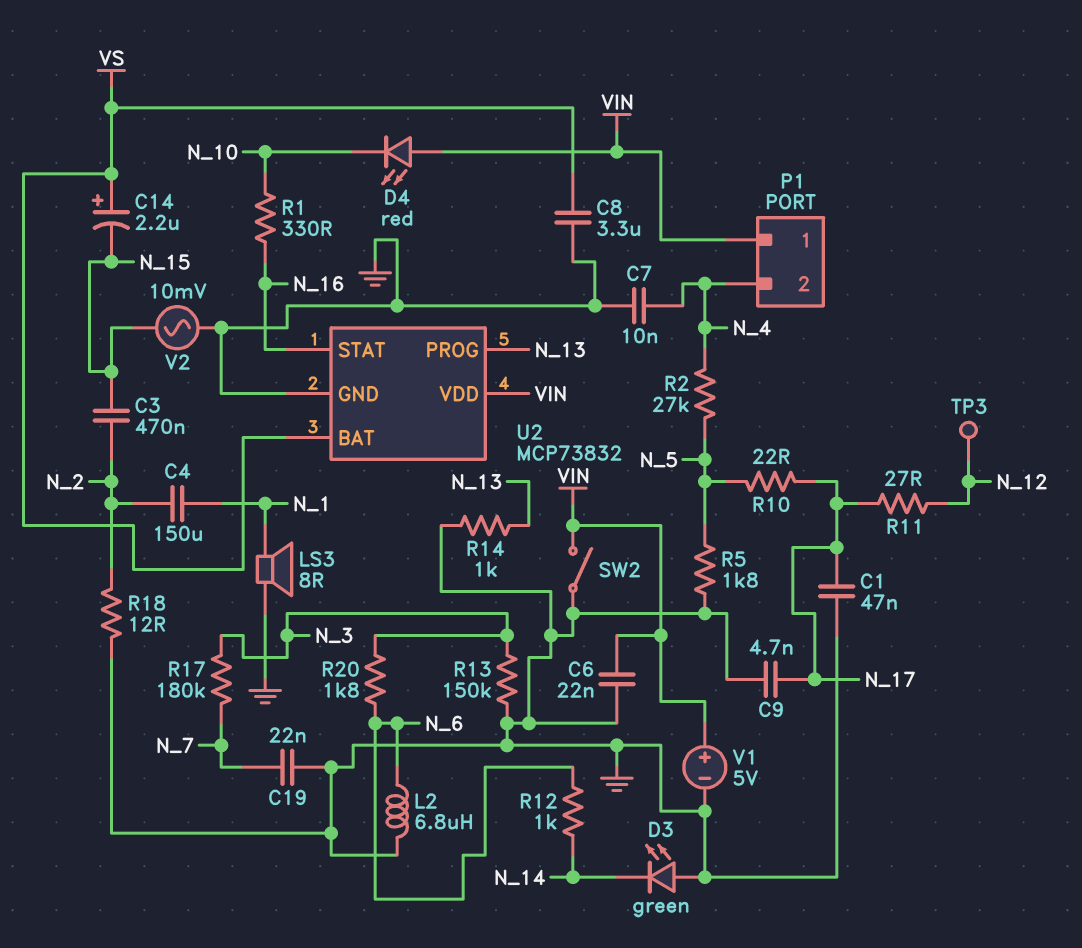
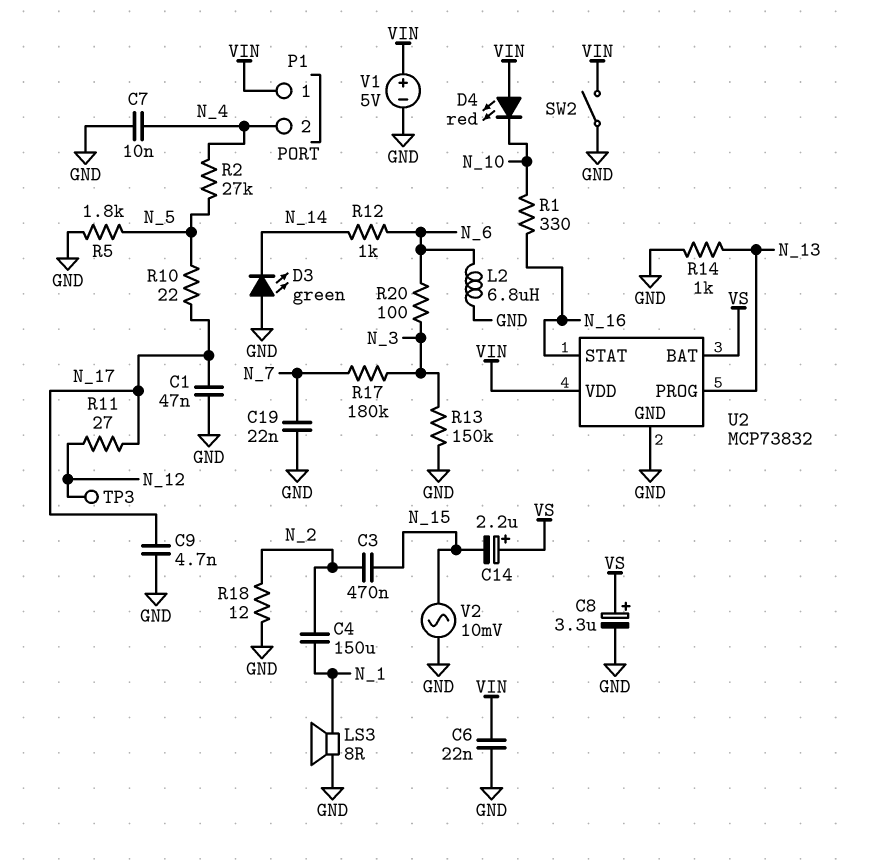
C8: 3.3uF (GND, VS) -> 3.3uF (plus VS, minus GND)
R20: 1.8k (N_3, N_6) -> 100 (N_3, N_6)

